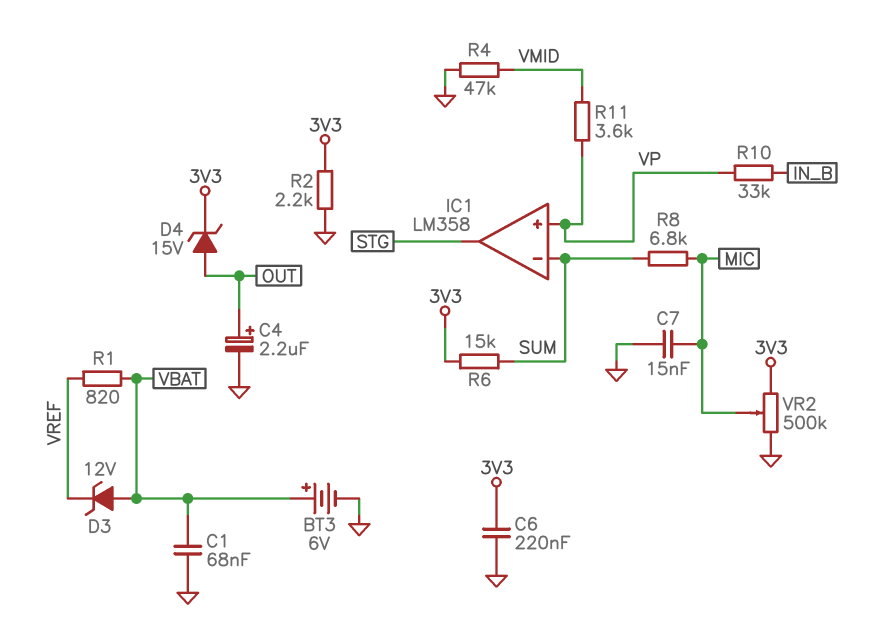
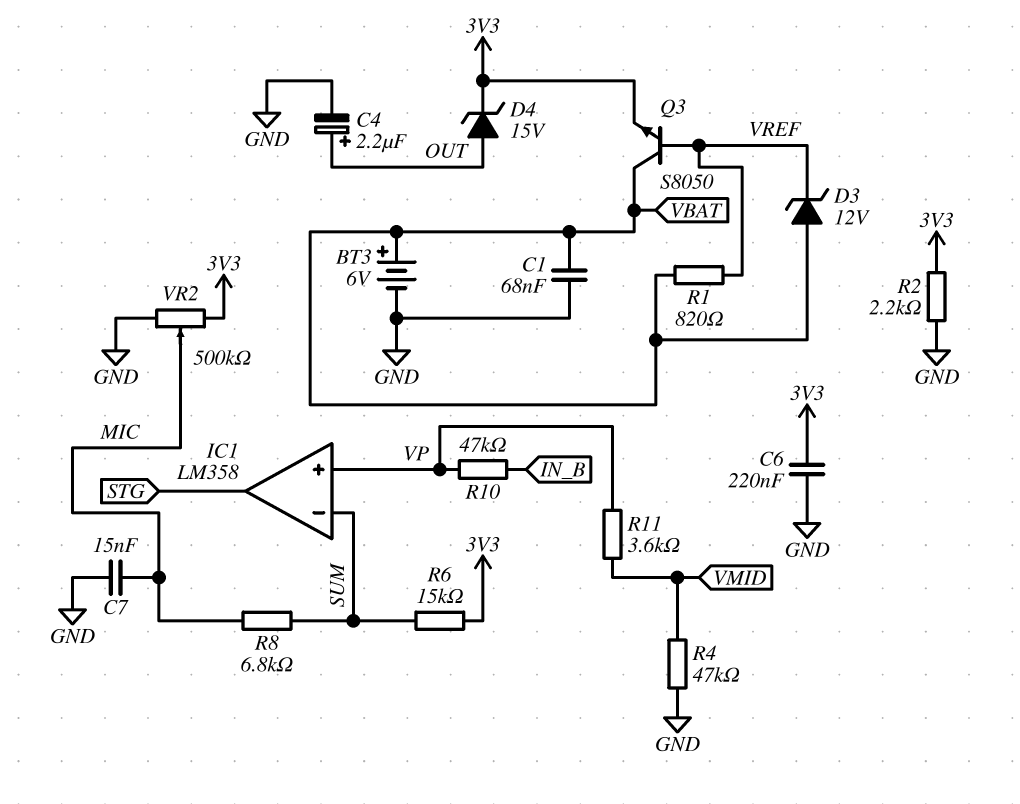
Q3: none -> NPN S8050 (B VREF, C VBAT, E 3V3)
R10: 33k (IN_B, VP) -> 47k (IN_B, VP)

